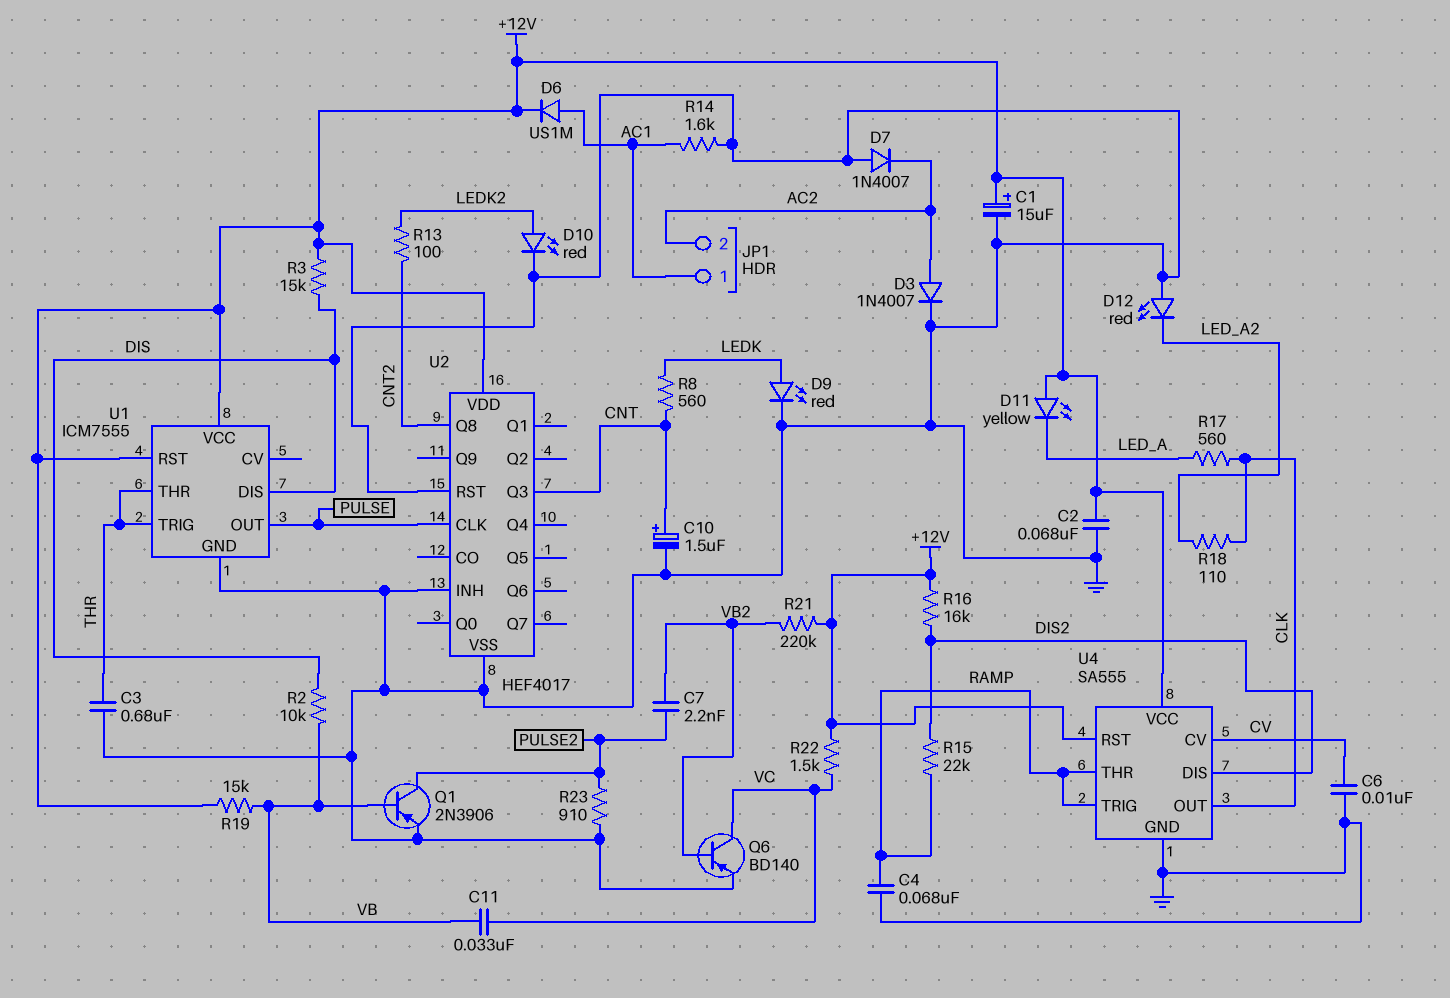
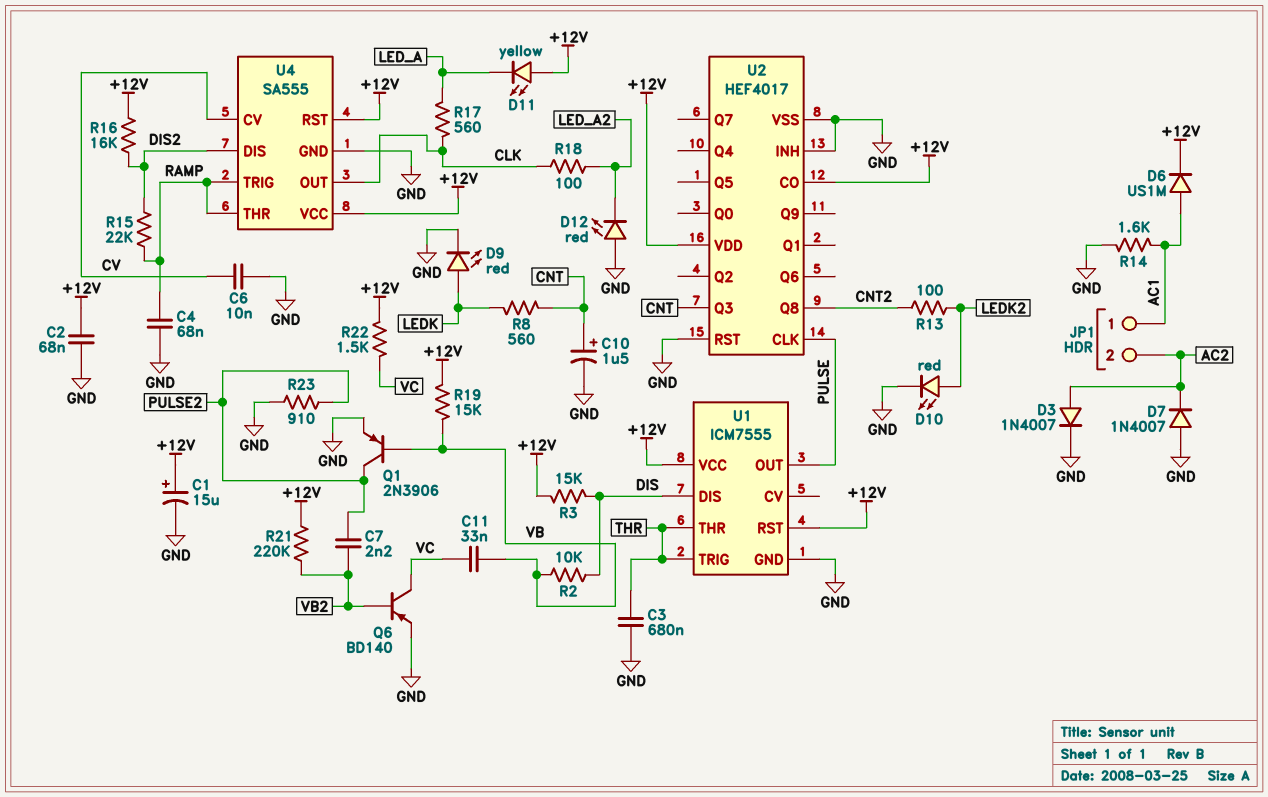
R18: 110 (CLK, LED_A2) -> 100 (CLK, LED_A2)
U2 pin CO: none -> +12V

